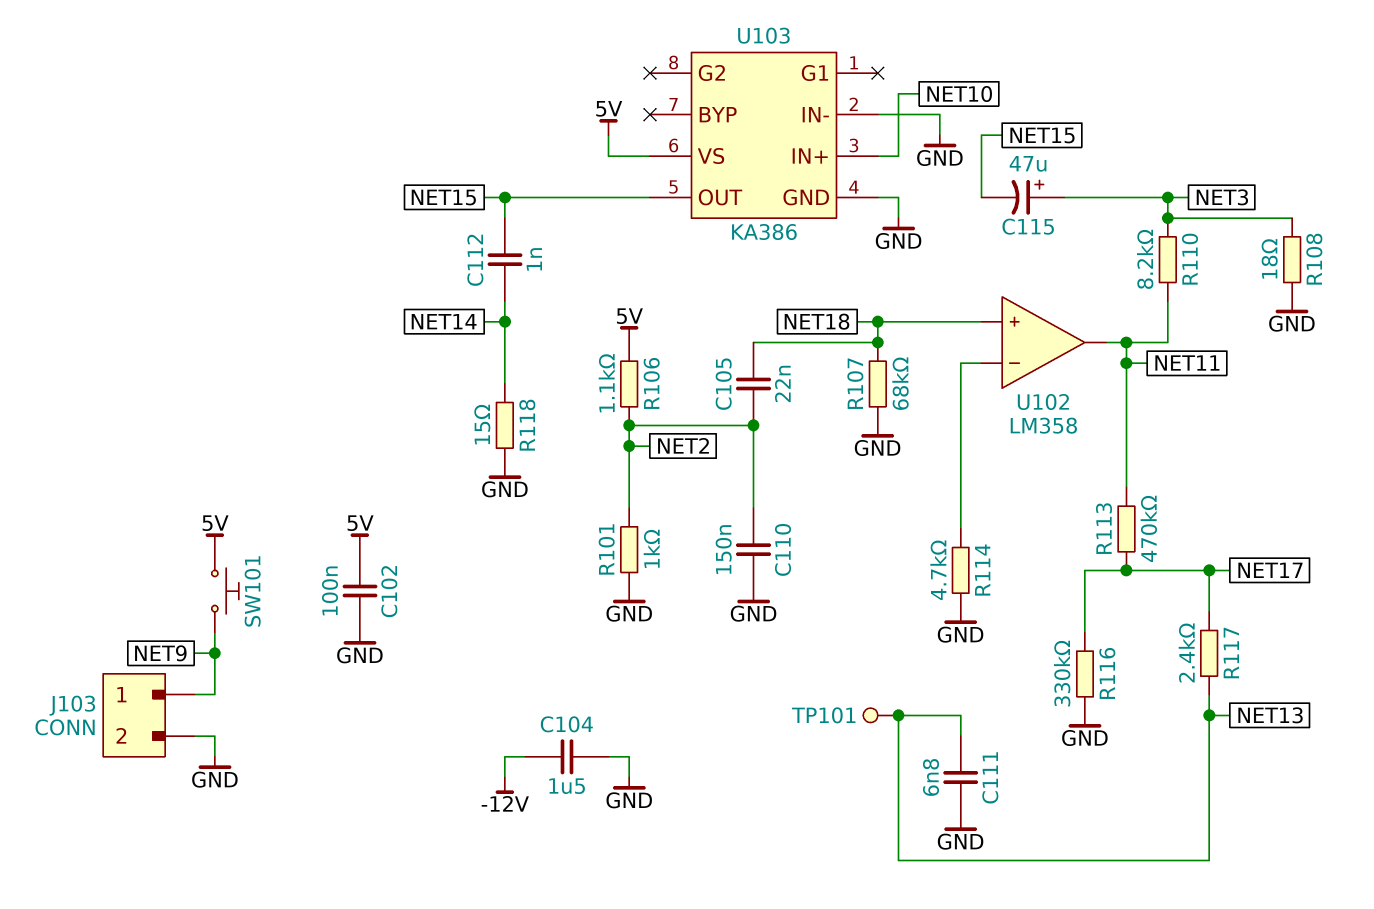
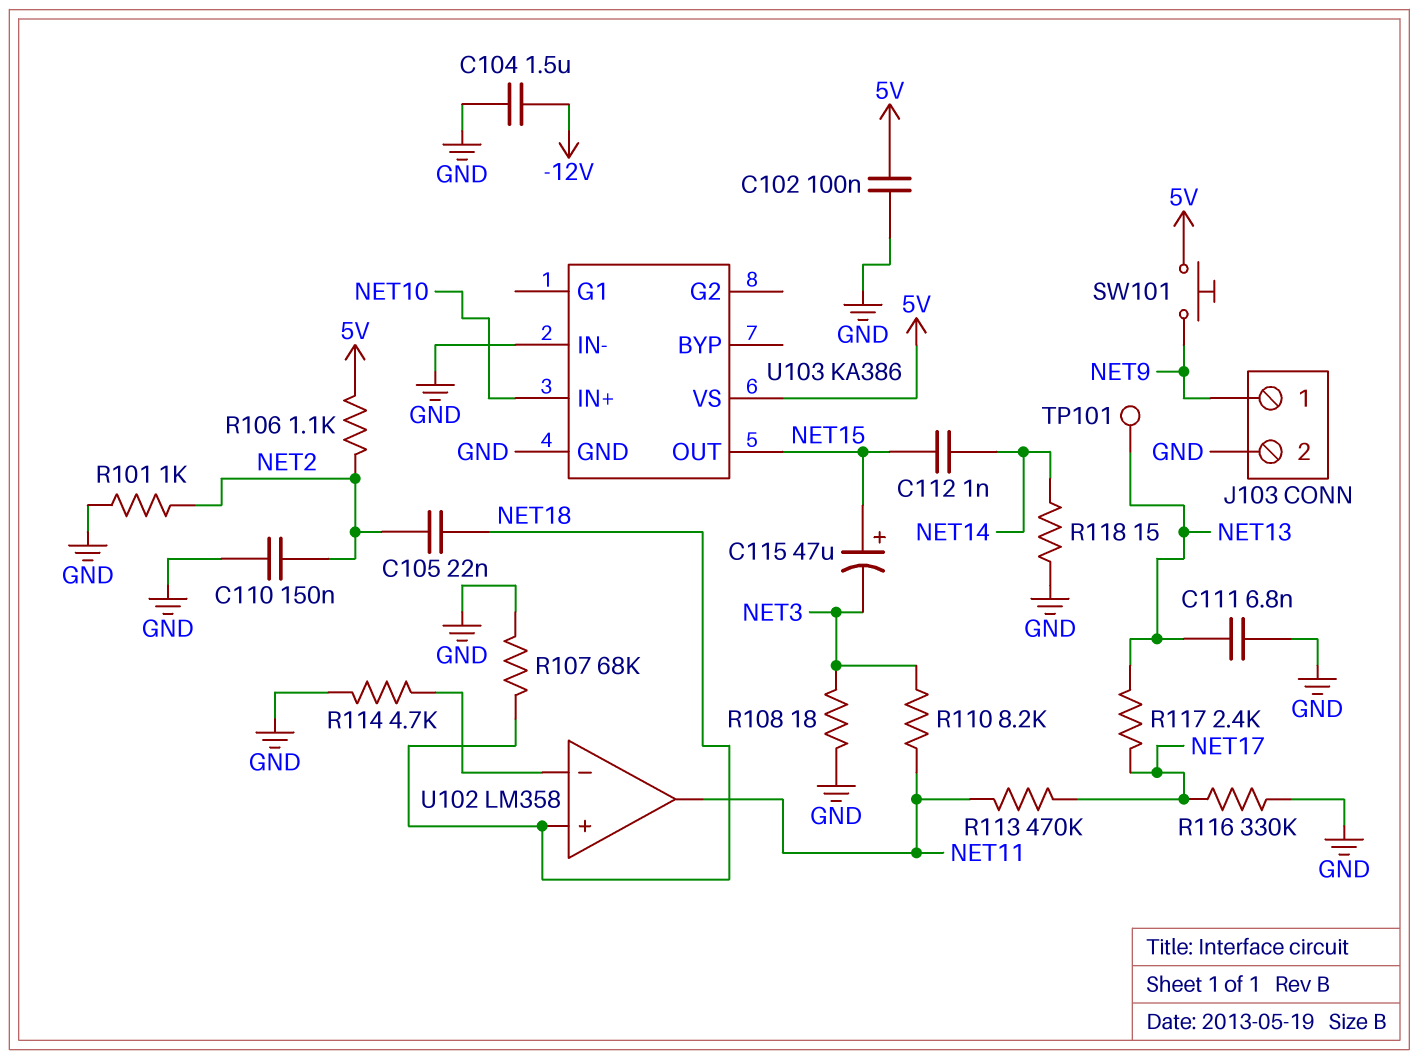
C115: 47uF (plus NET3, minus NET15) -> 47uF (plus NET15, minus NET3)

